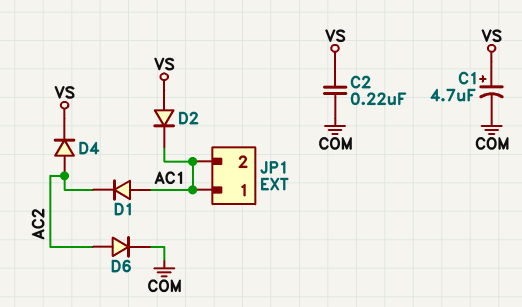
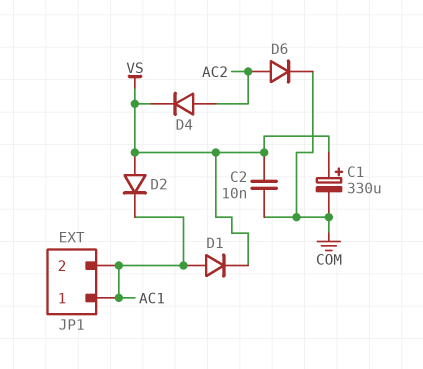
C1: 4.7uF (plus VS, minus COM) -> 330uF (plus VS, minus COM)
C2: 220nF (COM, VS) -> 10nF (COM, VS)
D1: diode (A AC1, K AC2) -> diode (A AC1, K VS)

